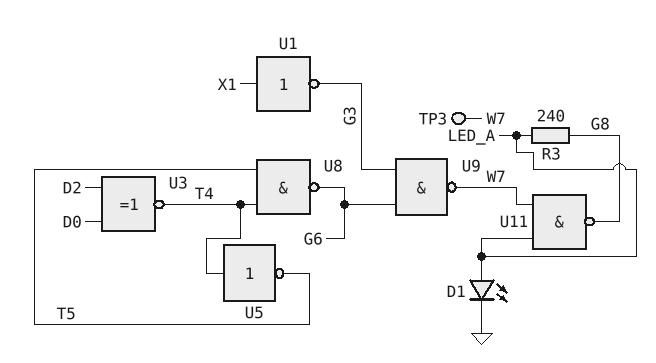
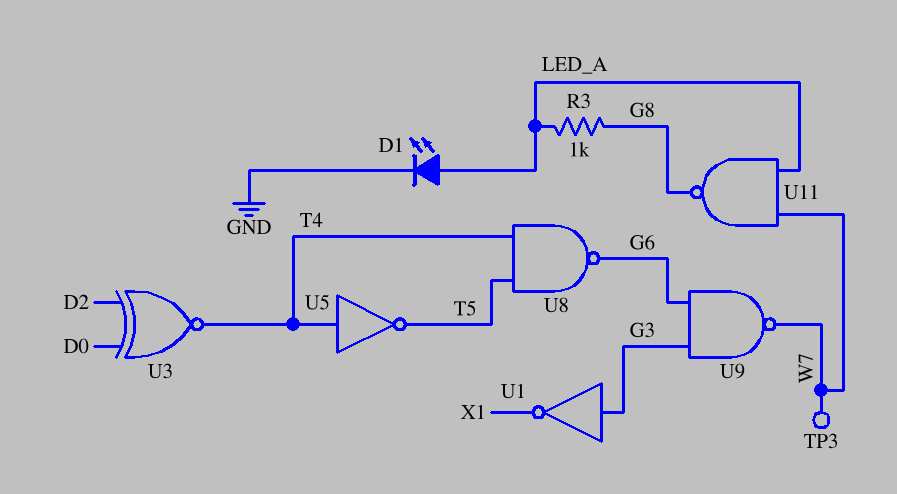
R3: 240 (G8, LED_A) -> 1k (G8, LED_A)
U1: NOT (in X1, out G3) -> NOT (in G3, out X1)

